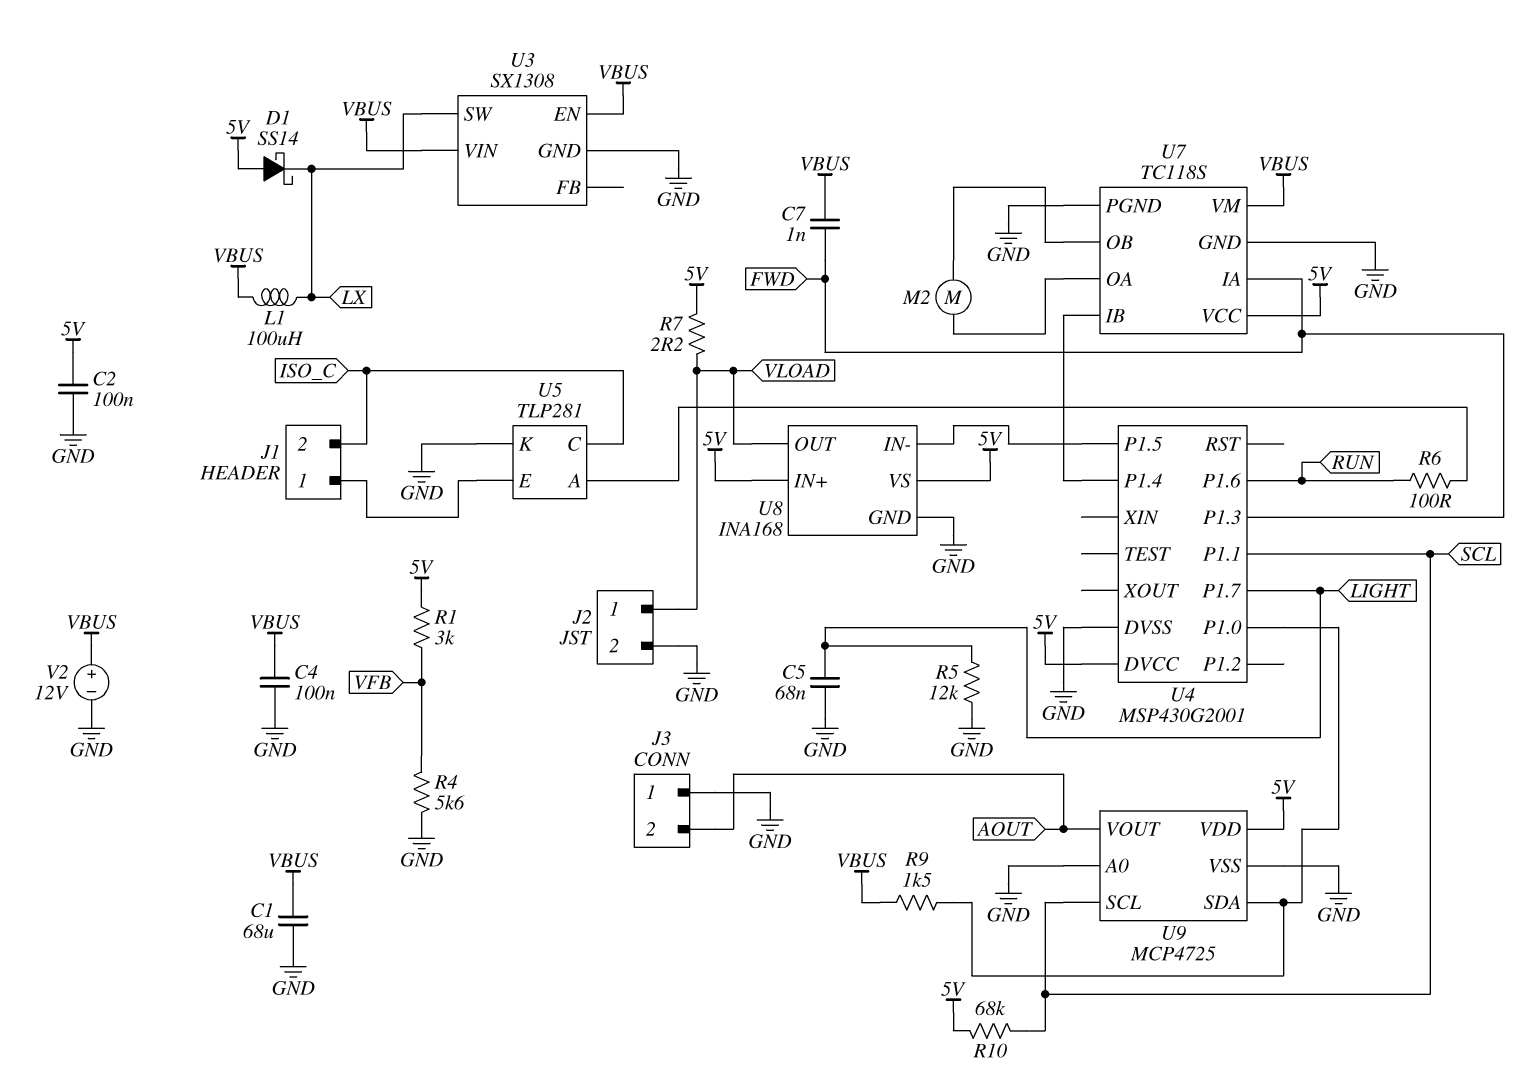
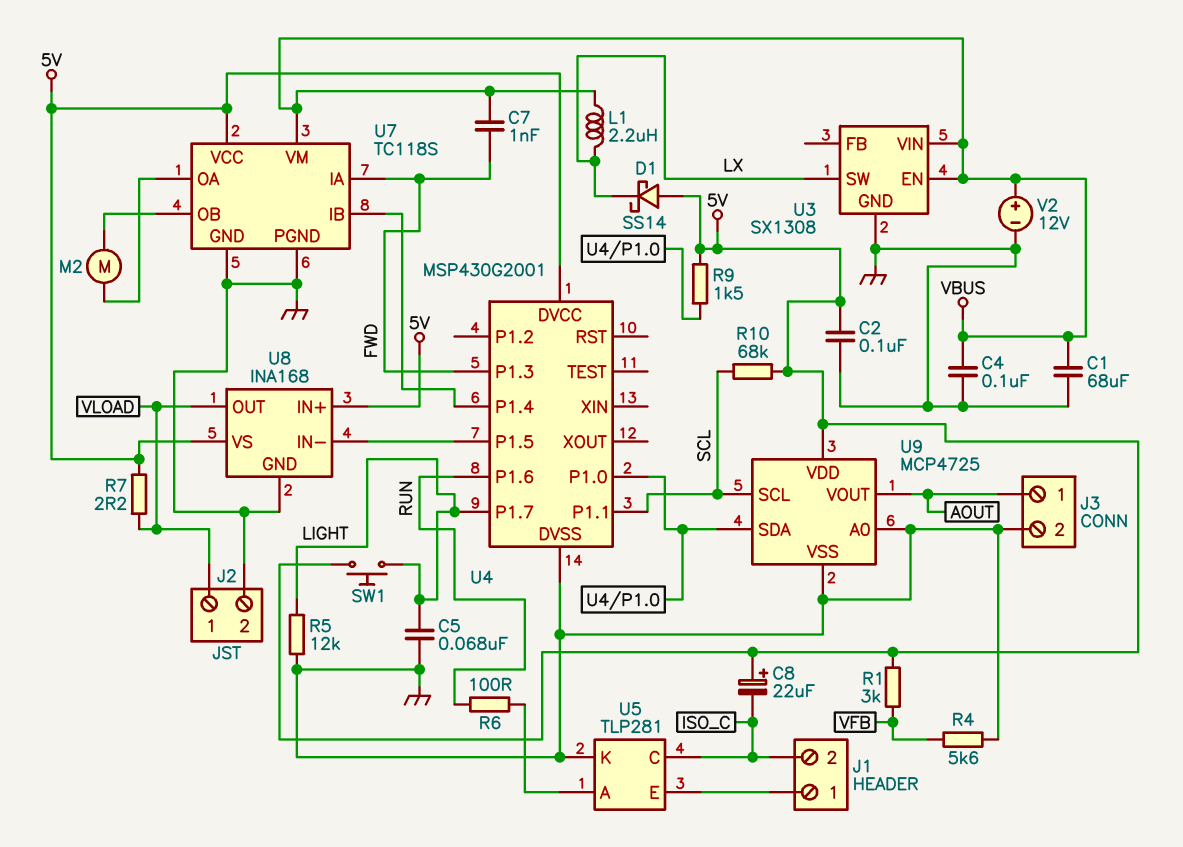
C8: none -> 22uF (plus 5V, minus ISO_C)
J3 pin 1: GND -> AOUT
J3 pin 2: AOUT -> GND
L1: 100uH (LX, VBUS) -> 2.2uH (LX, VBUS)
R9: 1.5k (U4/P1.0, VBUS) -> 1.5k (5V, U4/P1.0)
SW1: none -> button (5V, LIGHT)

